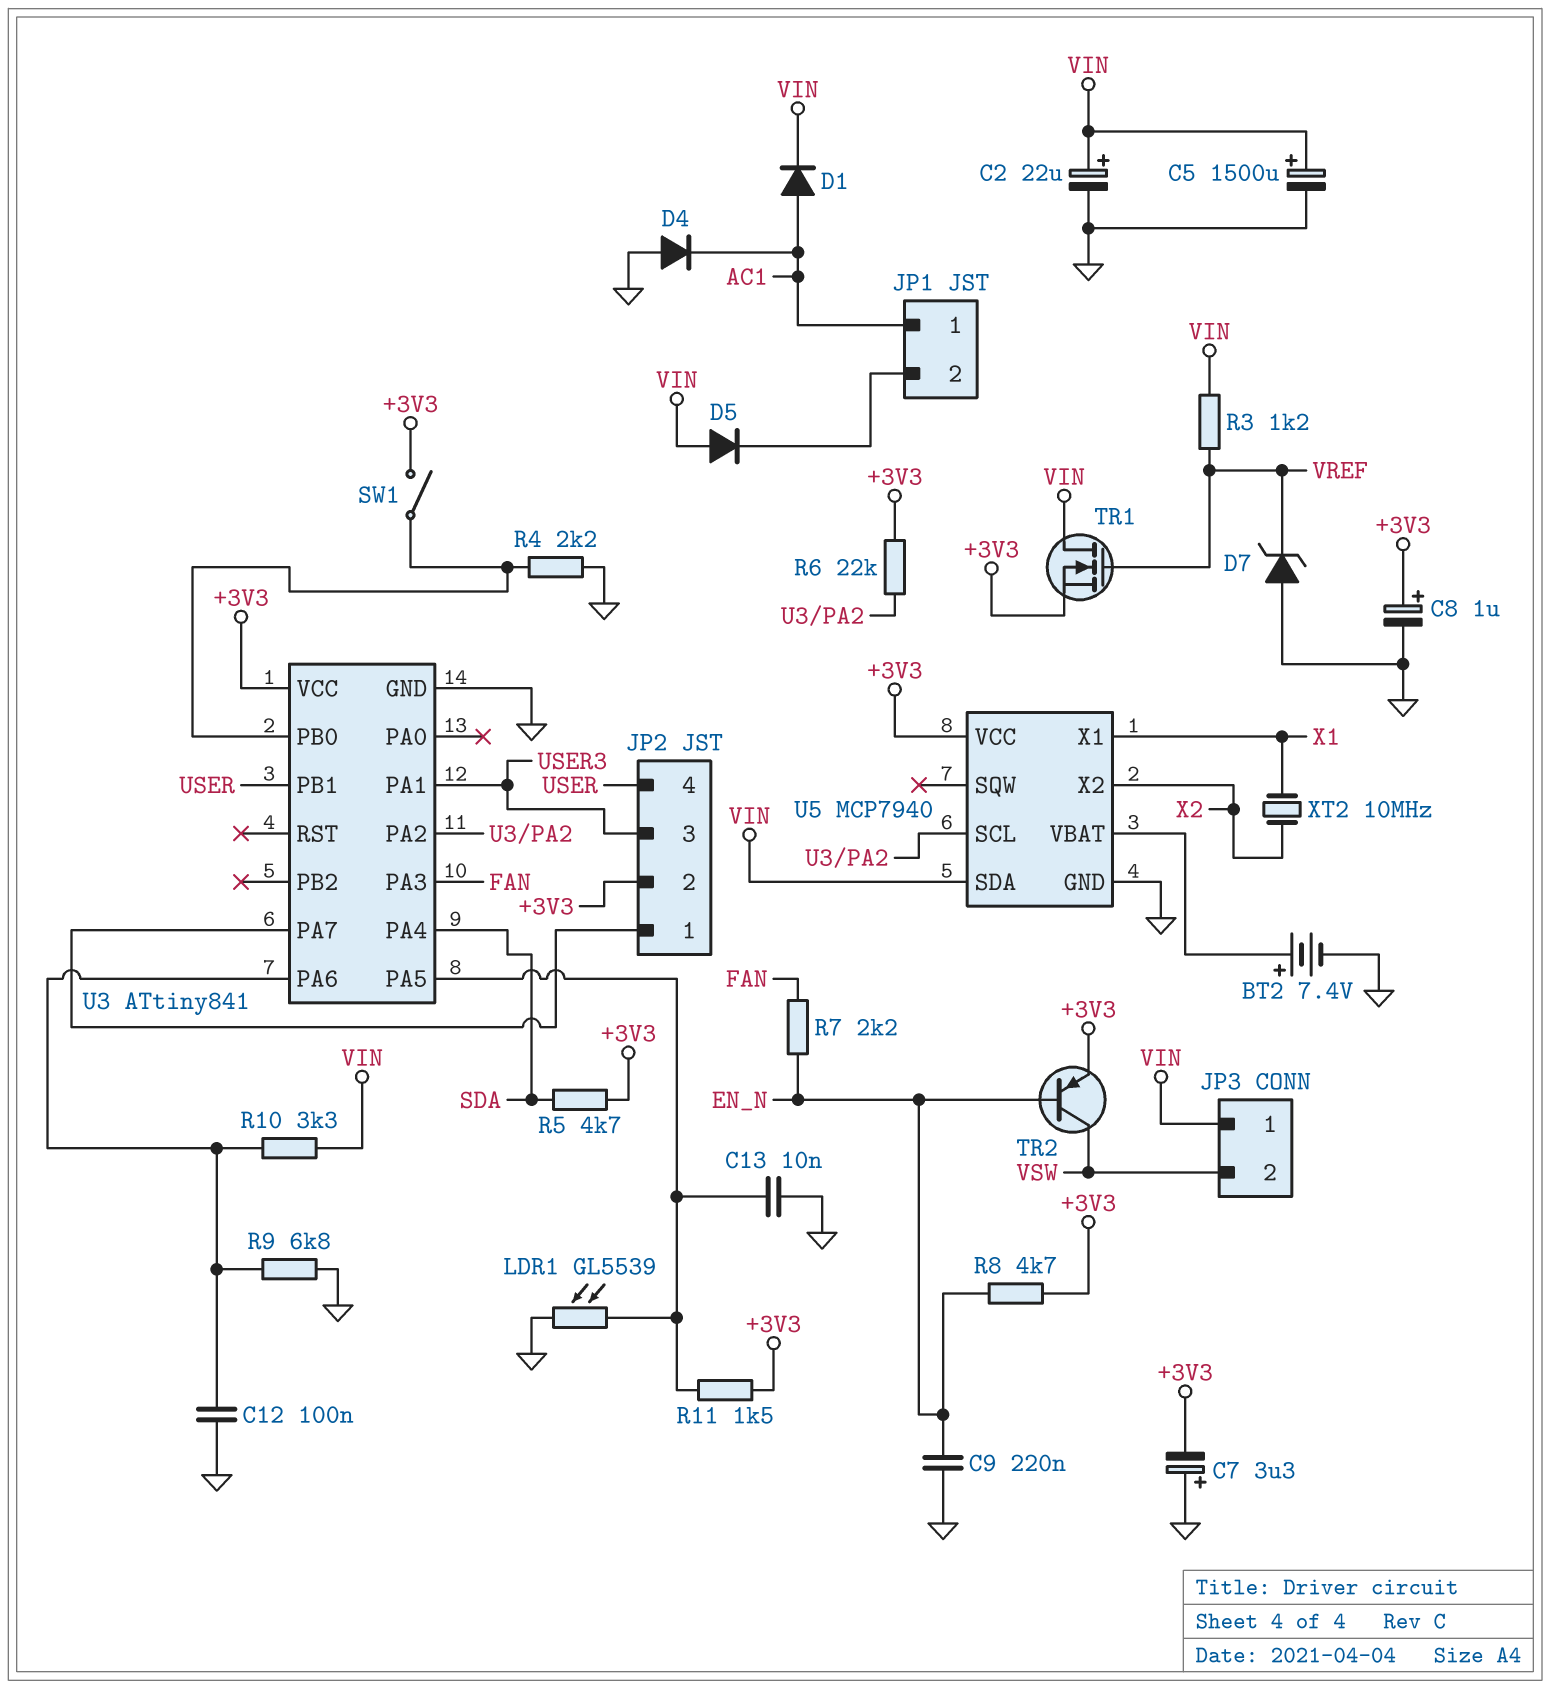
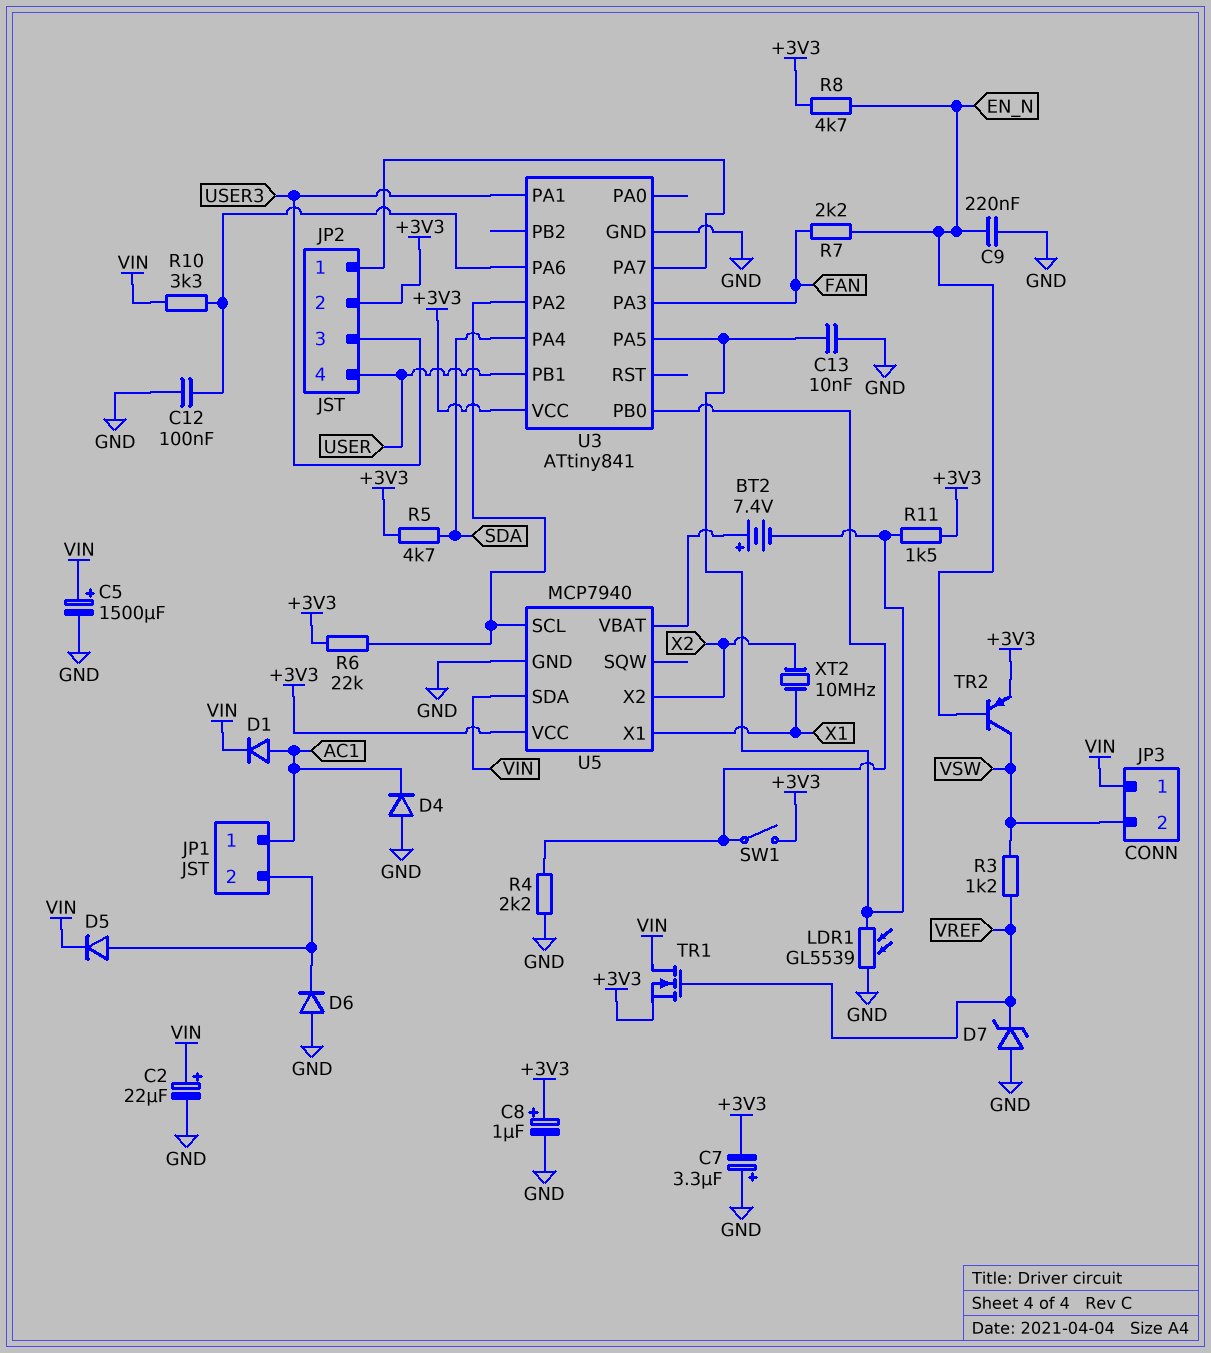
BT2: 7.4V (plus U5/VBAT, minus GND) -> 7.4V (plus U5/VBAT, minus U3/PA5)
D5: diode (A VIN, K JP1/2) -> diode (A JP1/2, K VIN)
D6: none -> diode (A GND, K JP1/2)
R3: 1.2k (VIN, VREF) -> 1.2k (VREF, VSW)
R9: 6.8k (GND, U3/PA6) -> none

